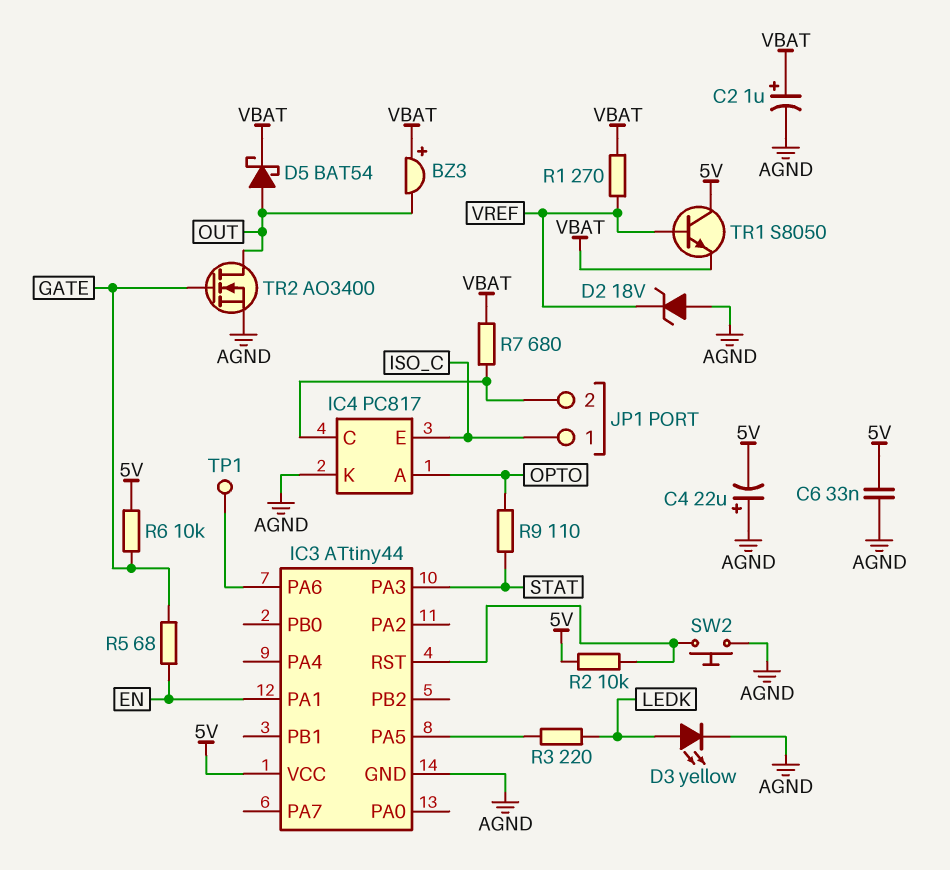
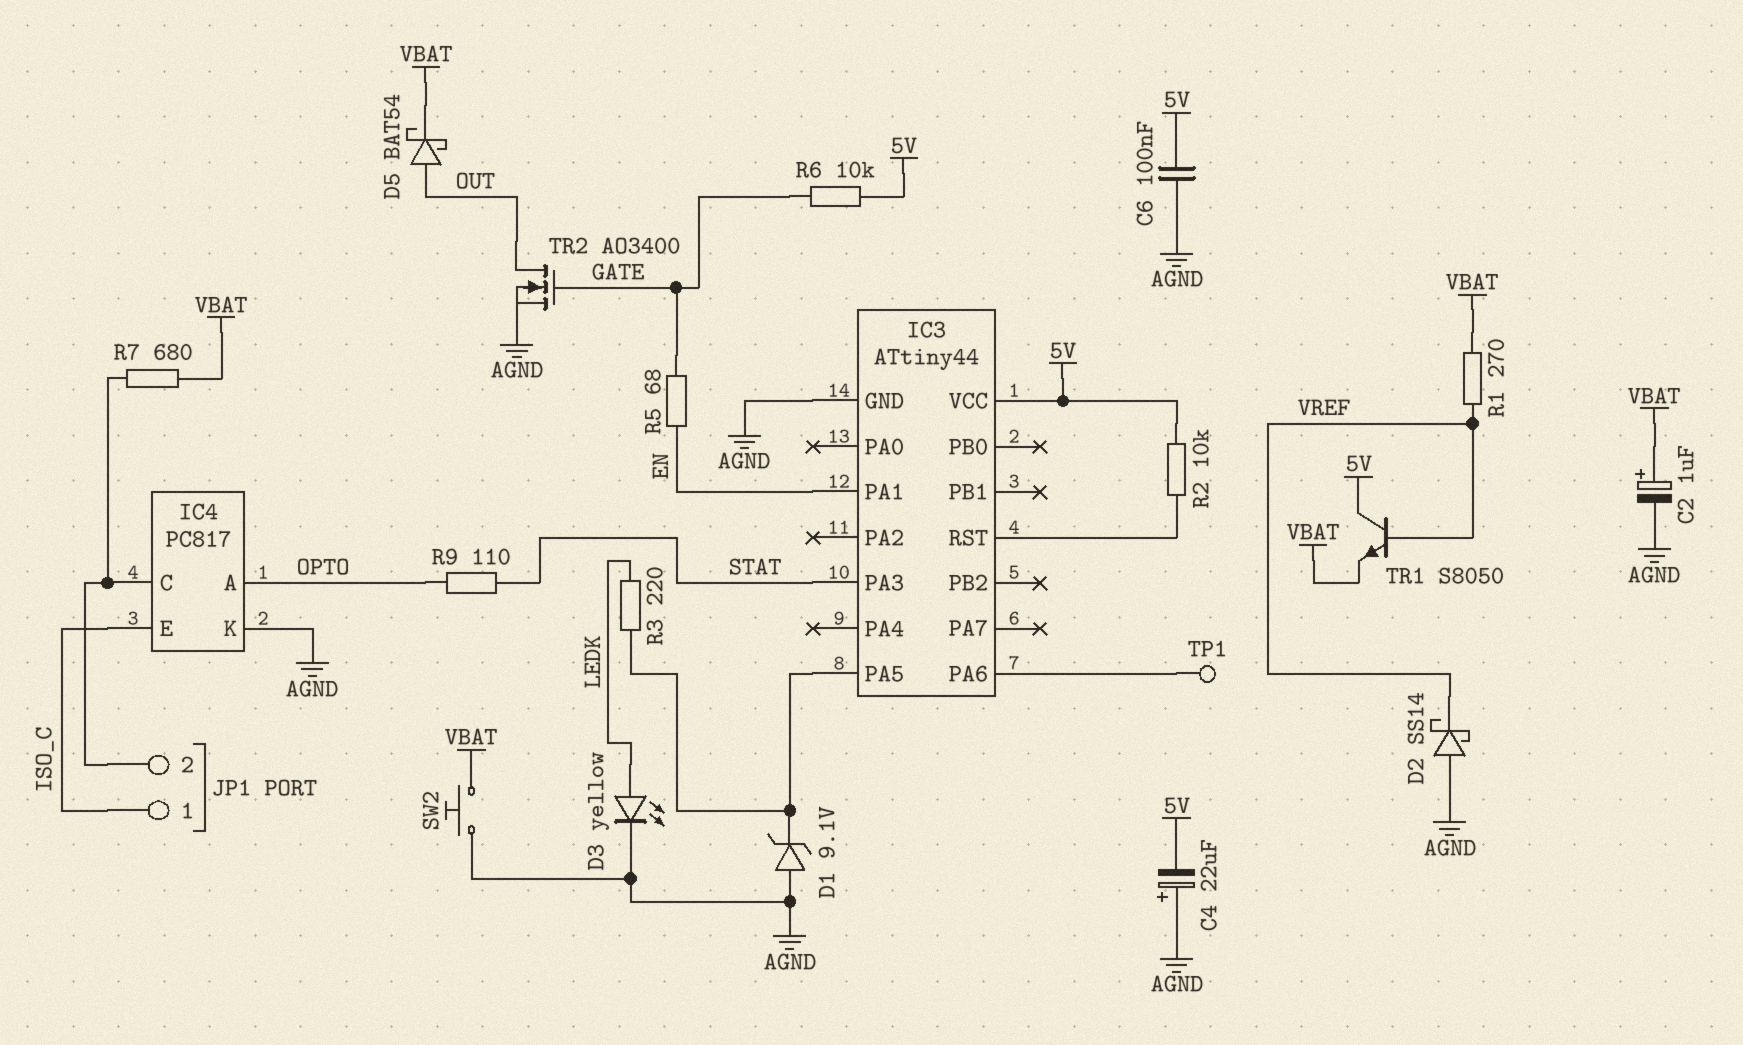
BZ3: buzzer (plus VBAT, minus OUT) -> none
C6: 33nF (5V, AGND) -> 100nF (5V, AGND)
D1: none -> zener 9.1V (A AGND, K IC3/PA5)
D2: zener 18V (A AGND, K VREF) -> schottky SS14 (A AGND, K VREF)
SW2: button (AGND, IC3/RST) -> button (AGND, VBAT)

